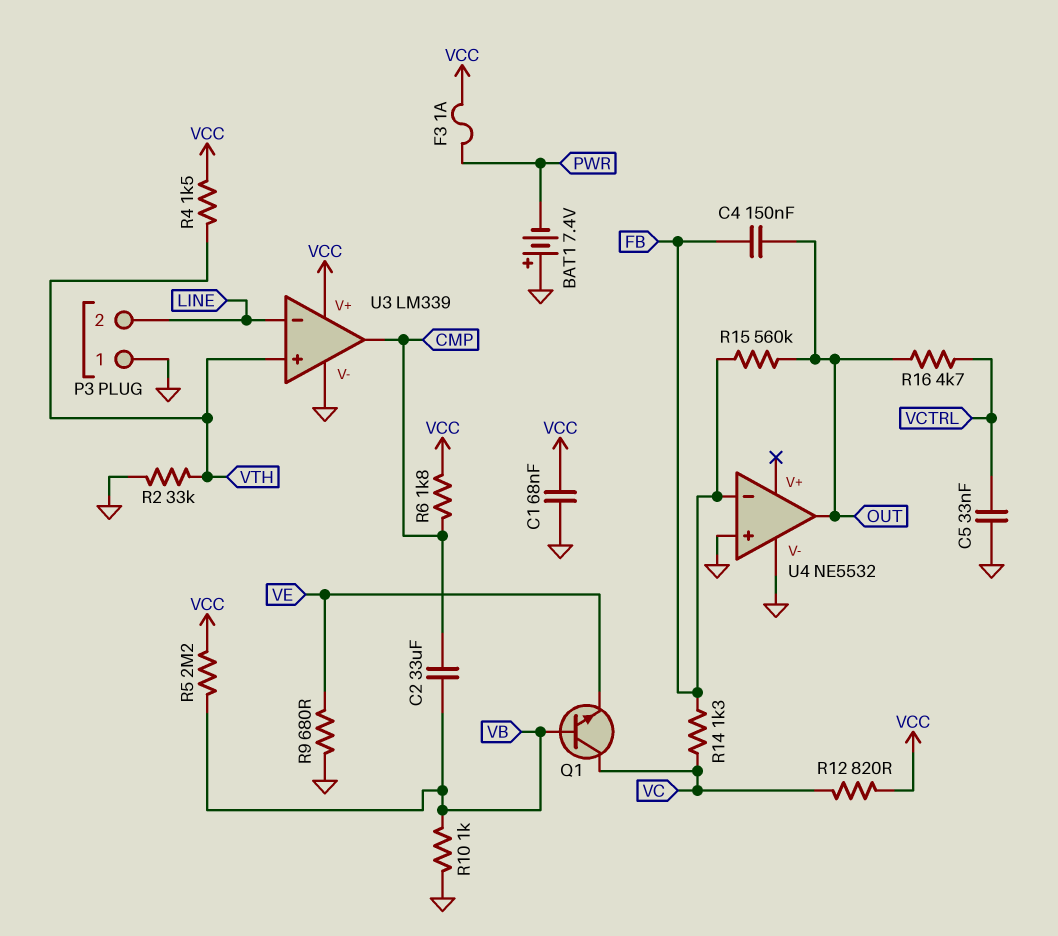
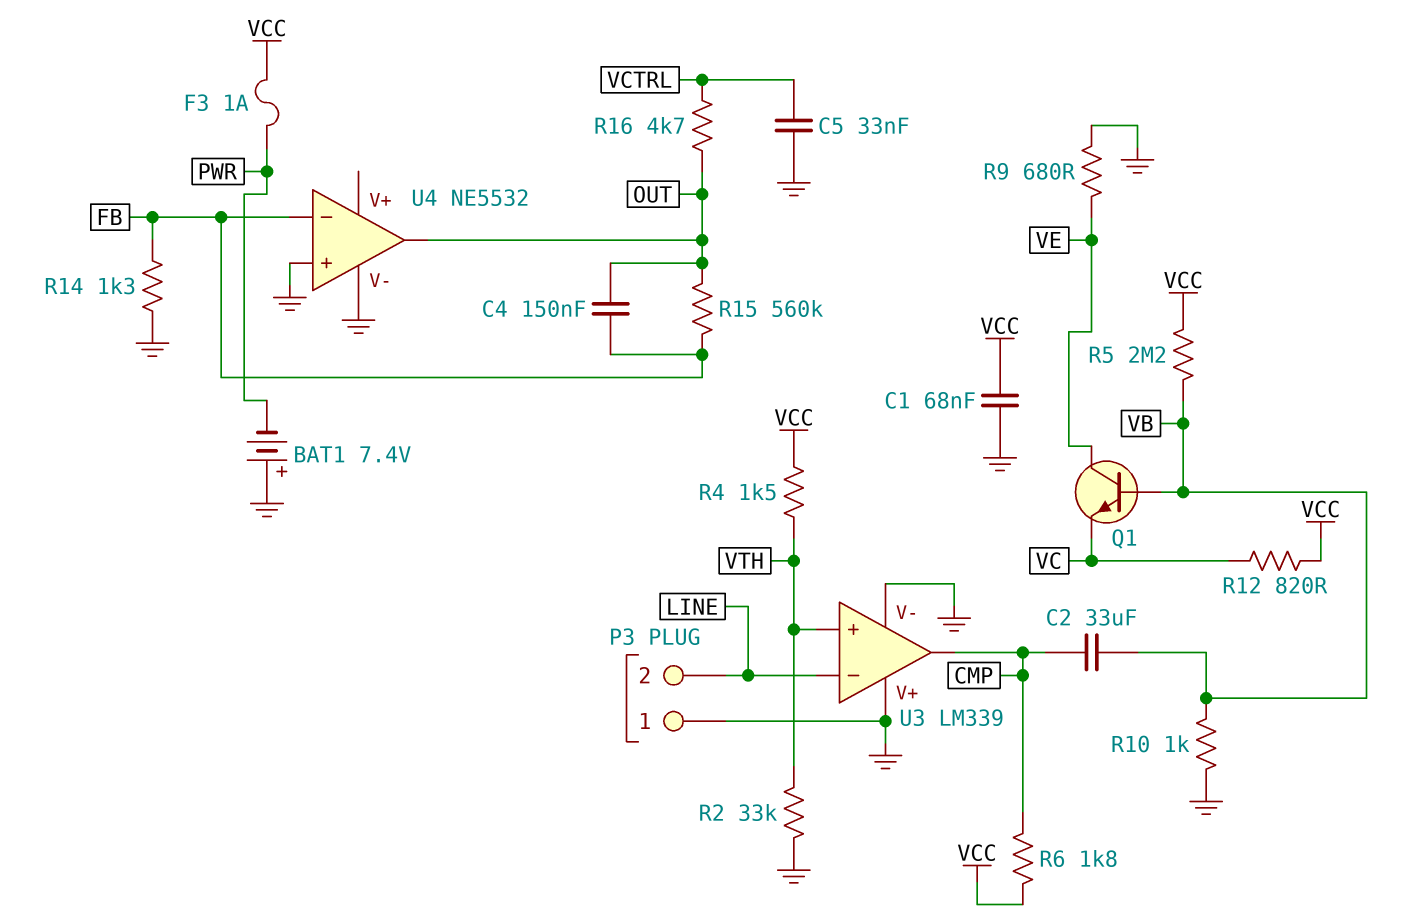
Q1: NPN (B VB, C VC, E VE) -> NPN (B VB, C VE, E VC)
R14: 1.3k (FB, VC) -> 1.3k (FB, GND)
U3 pin V+: VCC -> GND

